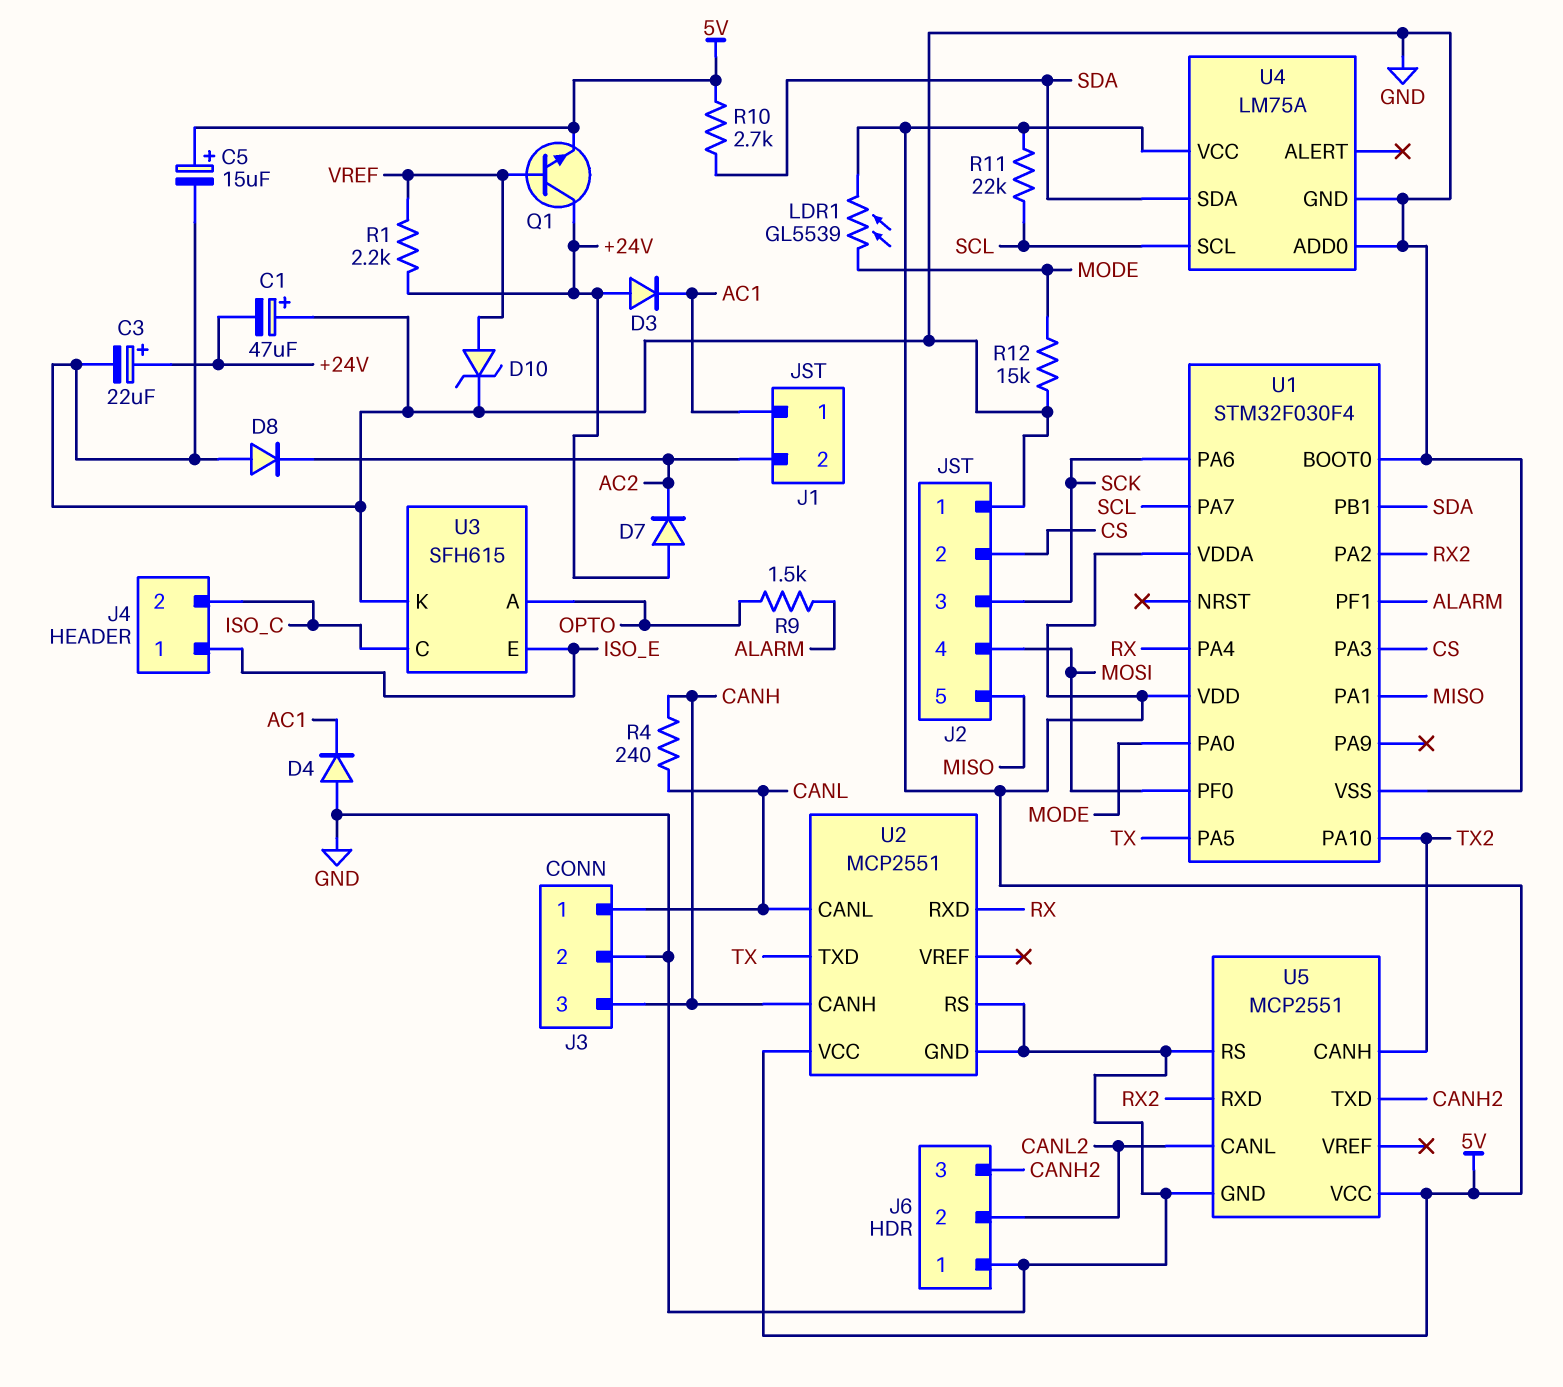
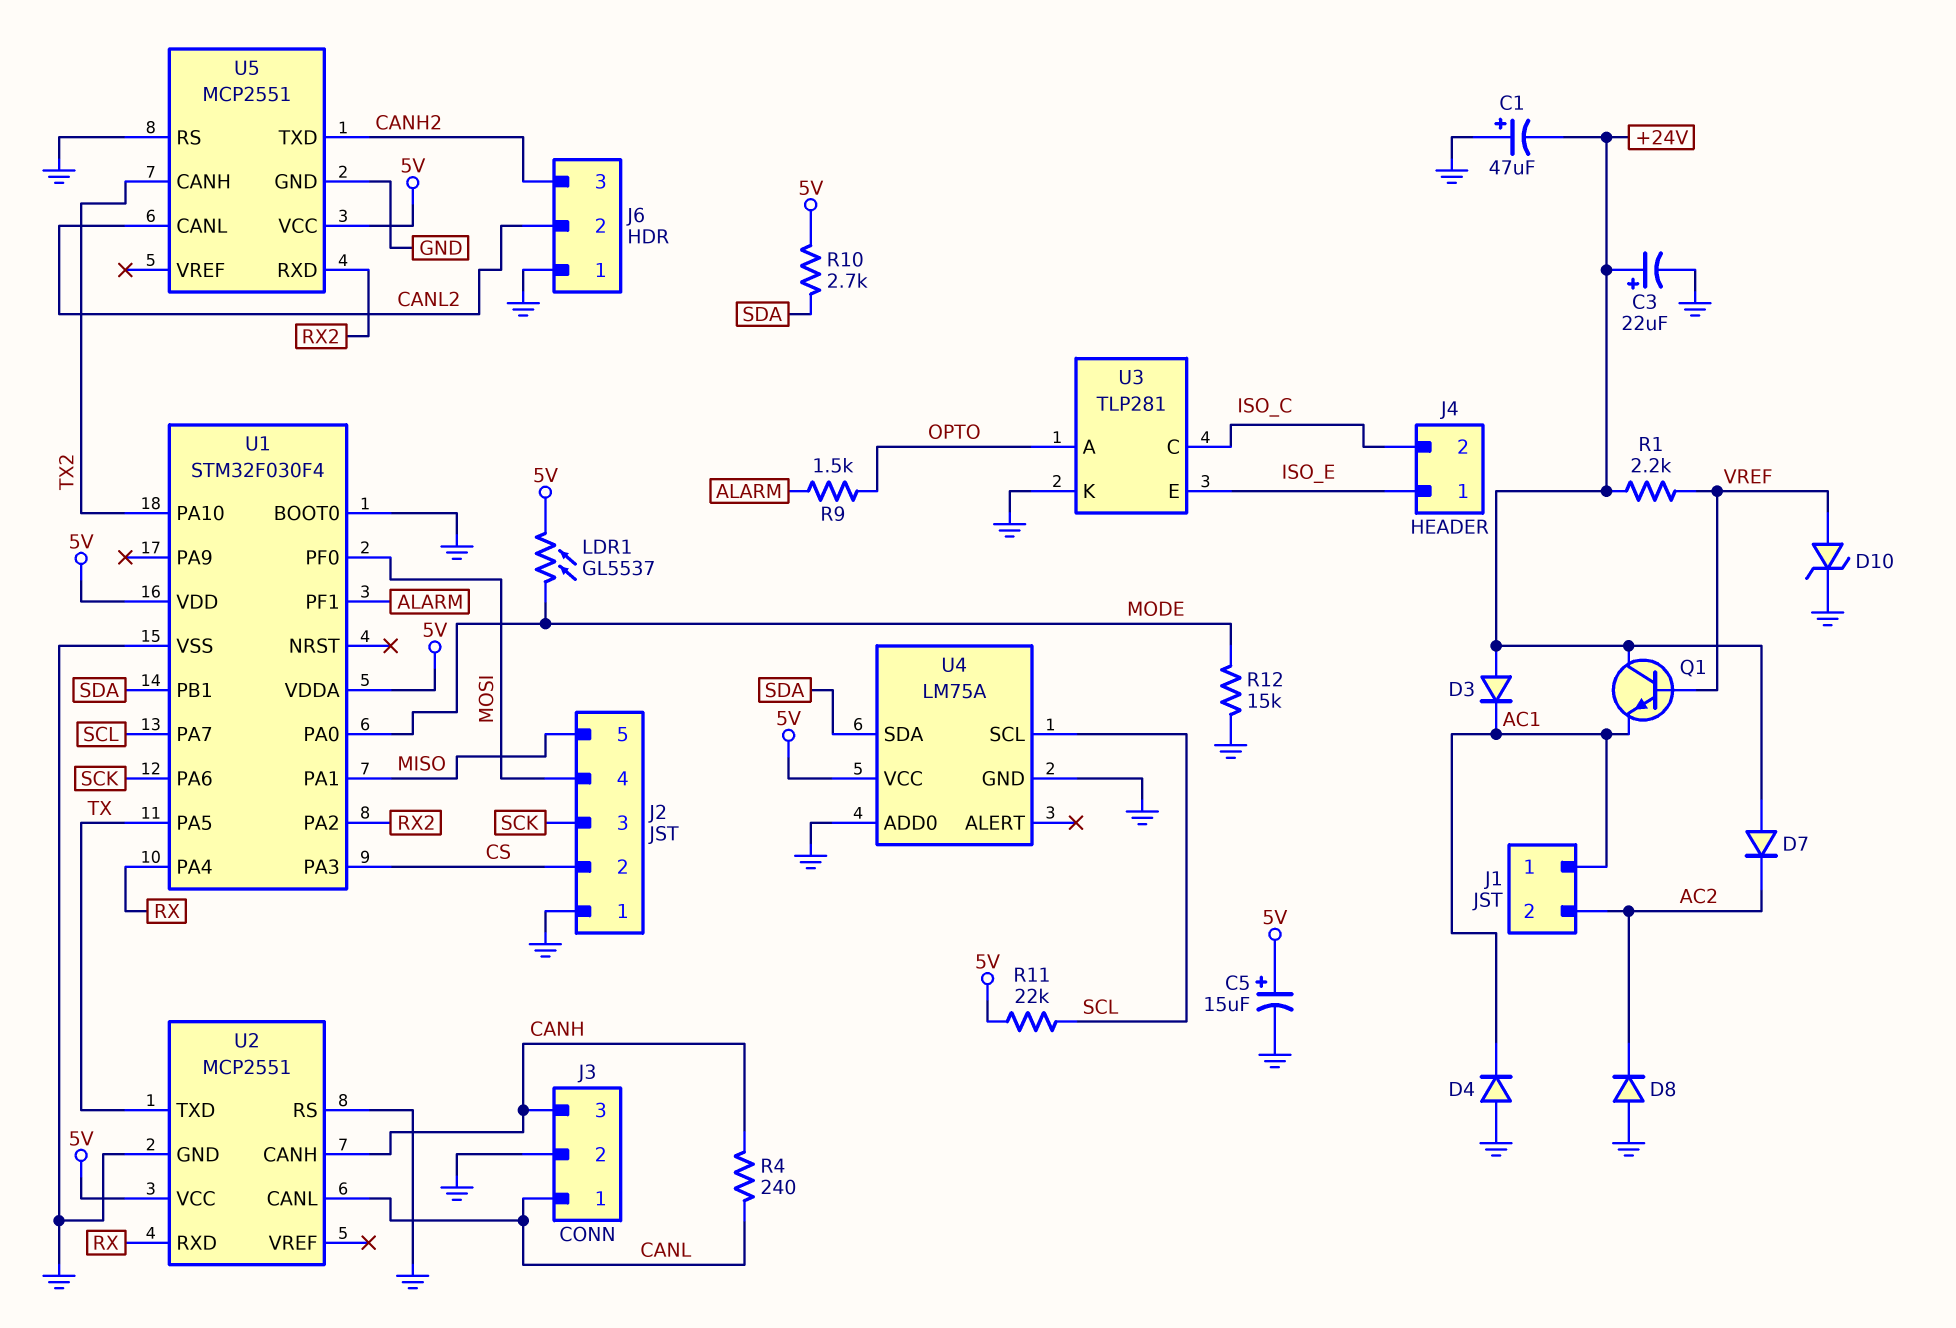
LDR1: GL5539 (5V, MODE) -> GL5537 (5V, MODE)
Q1: NPN (B VREF, C +24V, E 5V) -> NPN (B VREF, C +24V, E AC1)
U3: SFH615 -> TLP281

